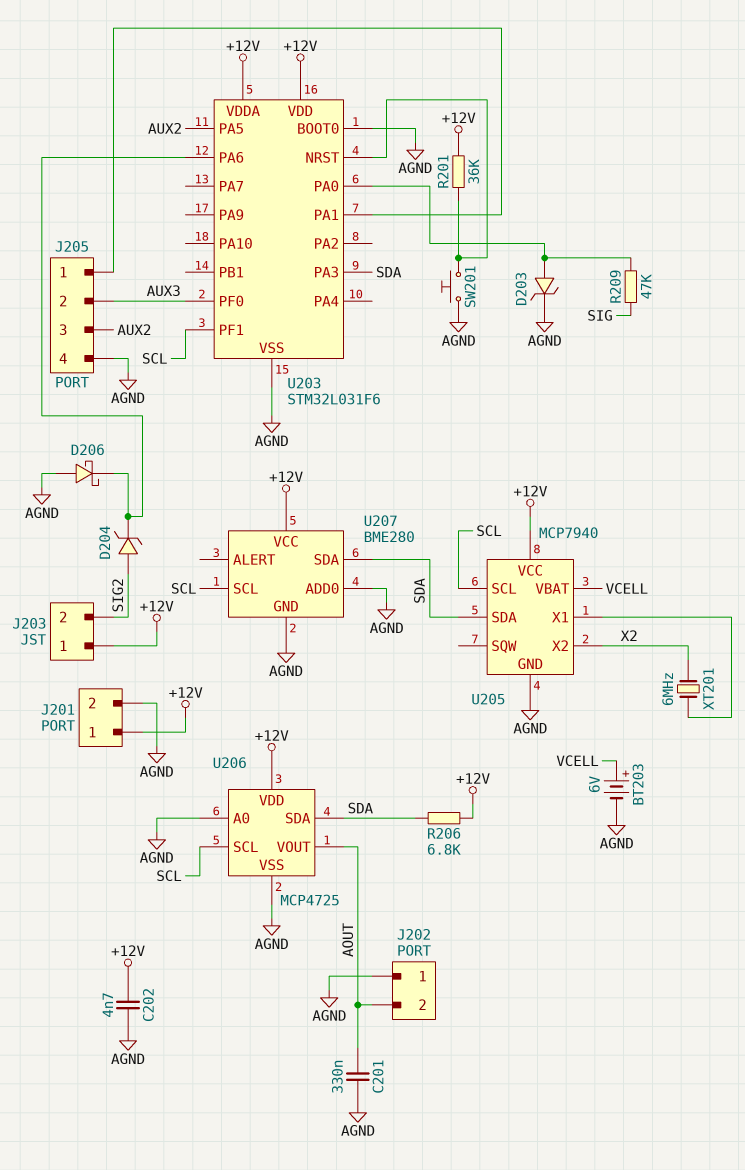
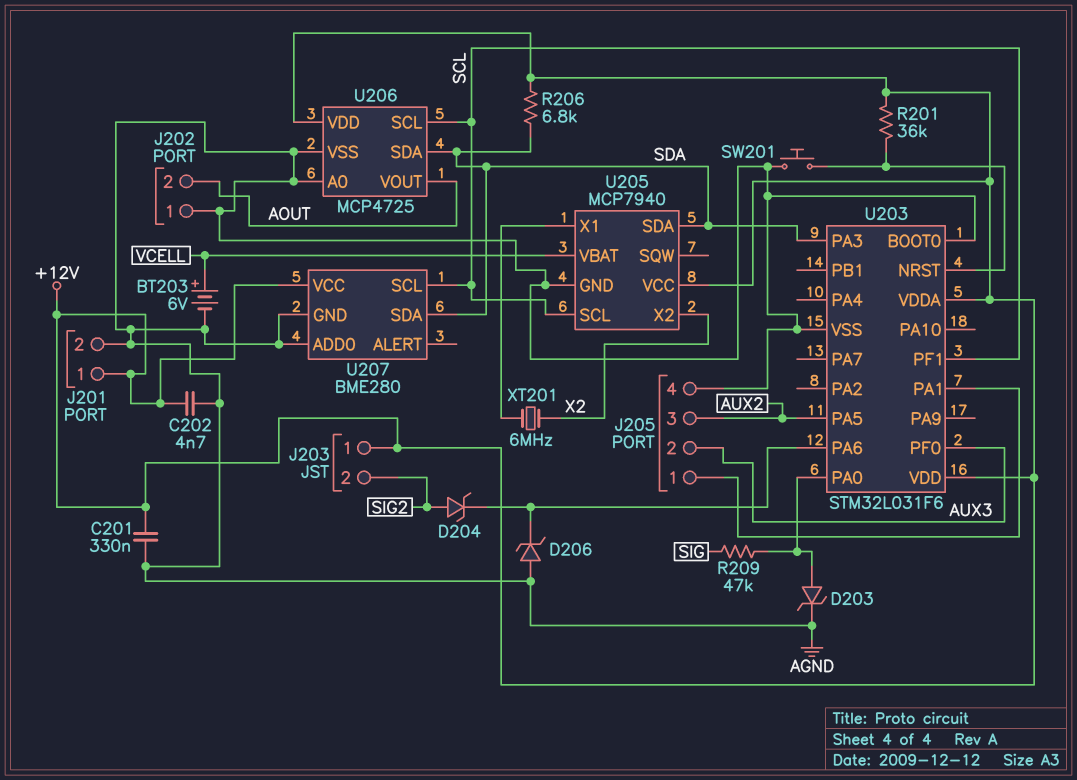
C201: 330nF (AGND, AOUT) -> 330nF (+12V, AGND)
D206: schottky (A AGND, K U203/PA6) -> zener (A AGND, K U203/PA6)

